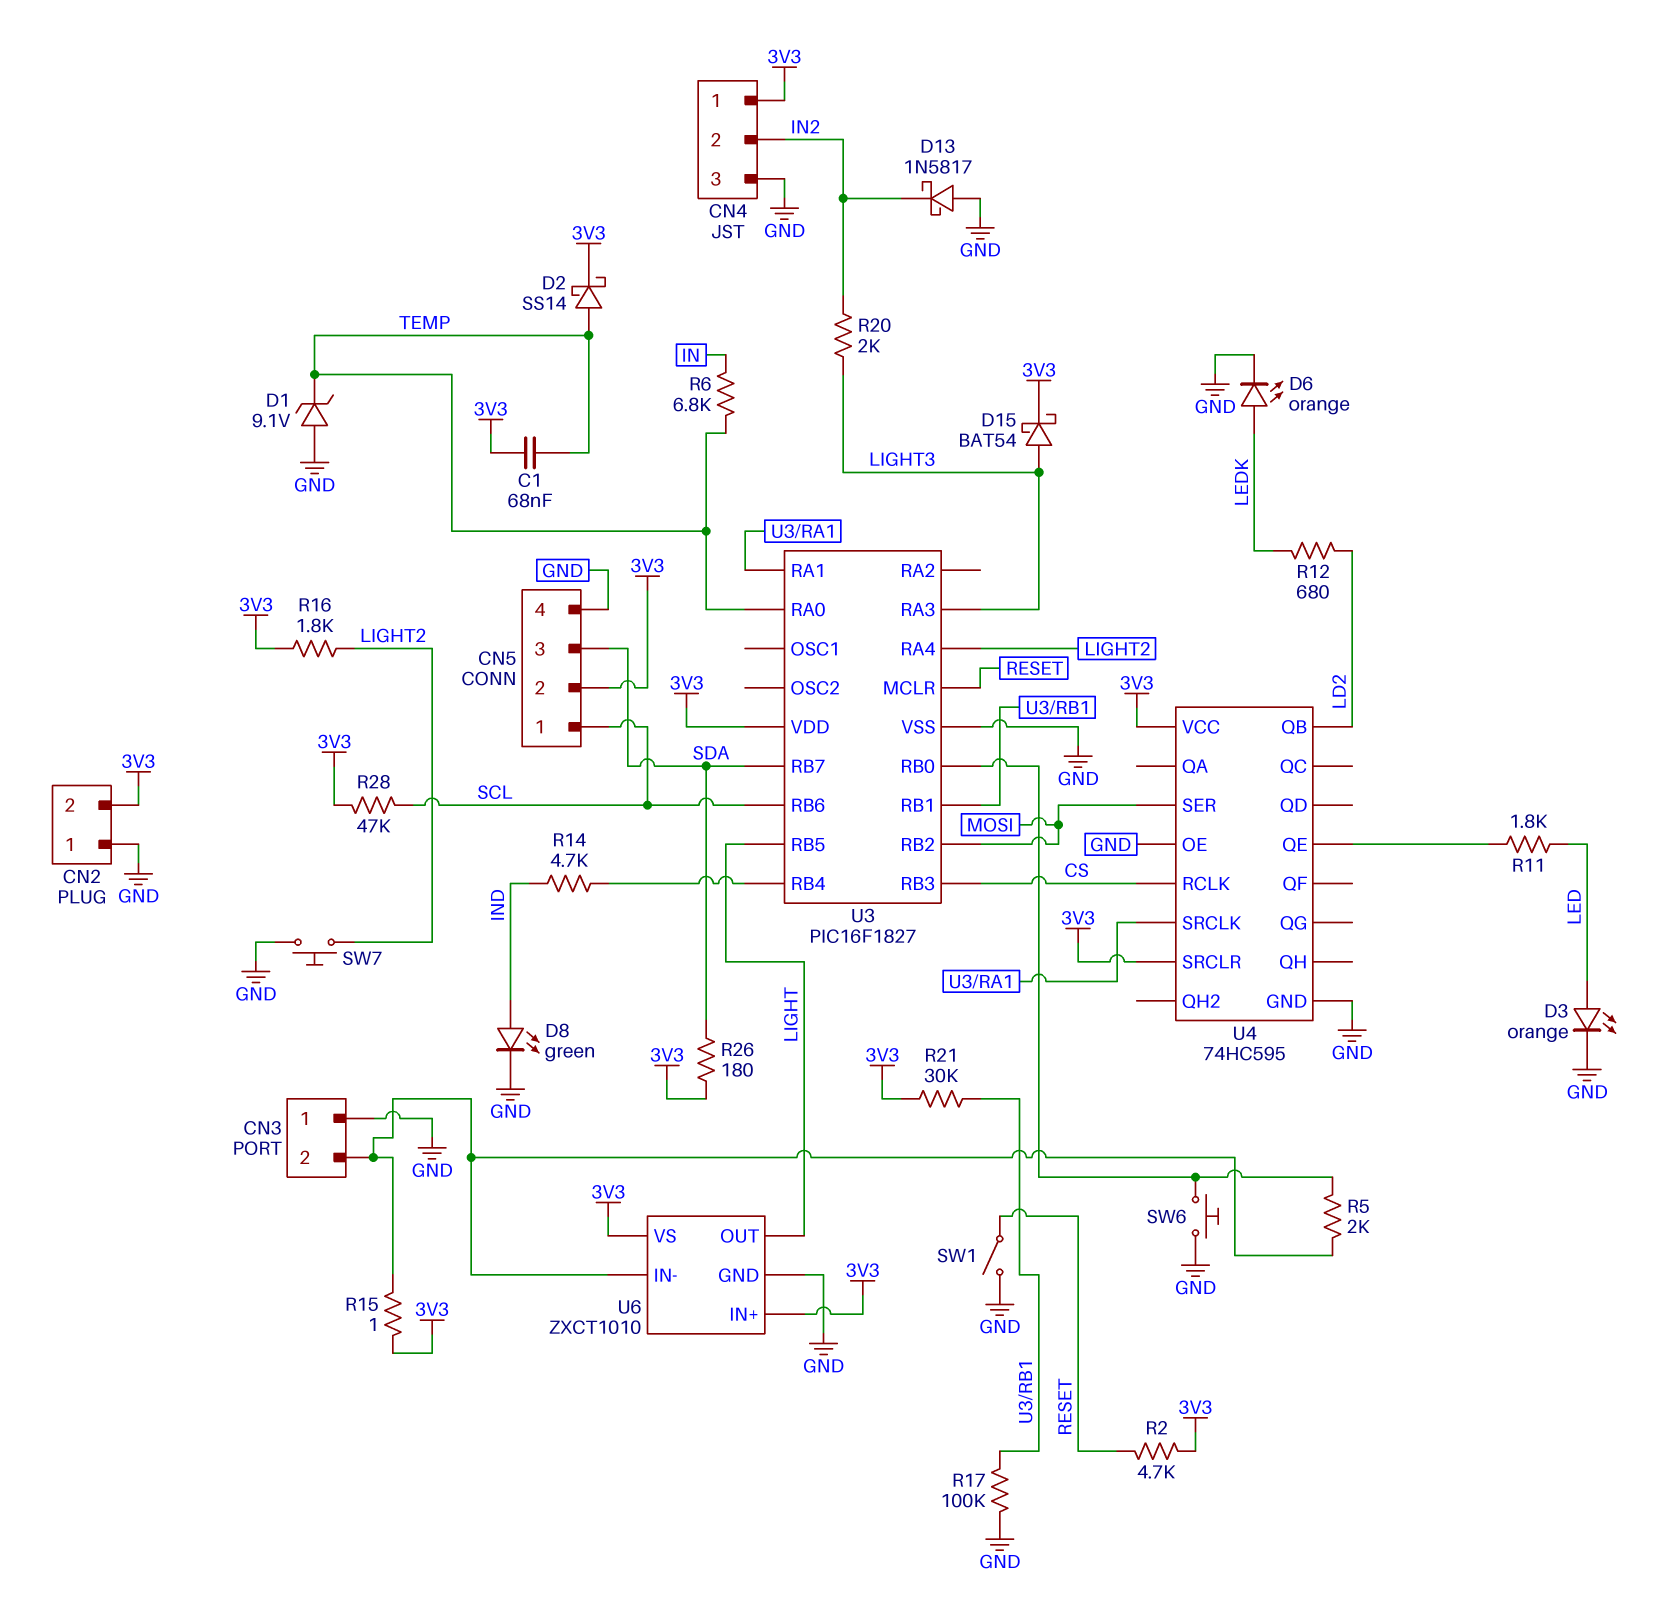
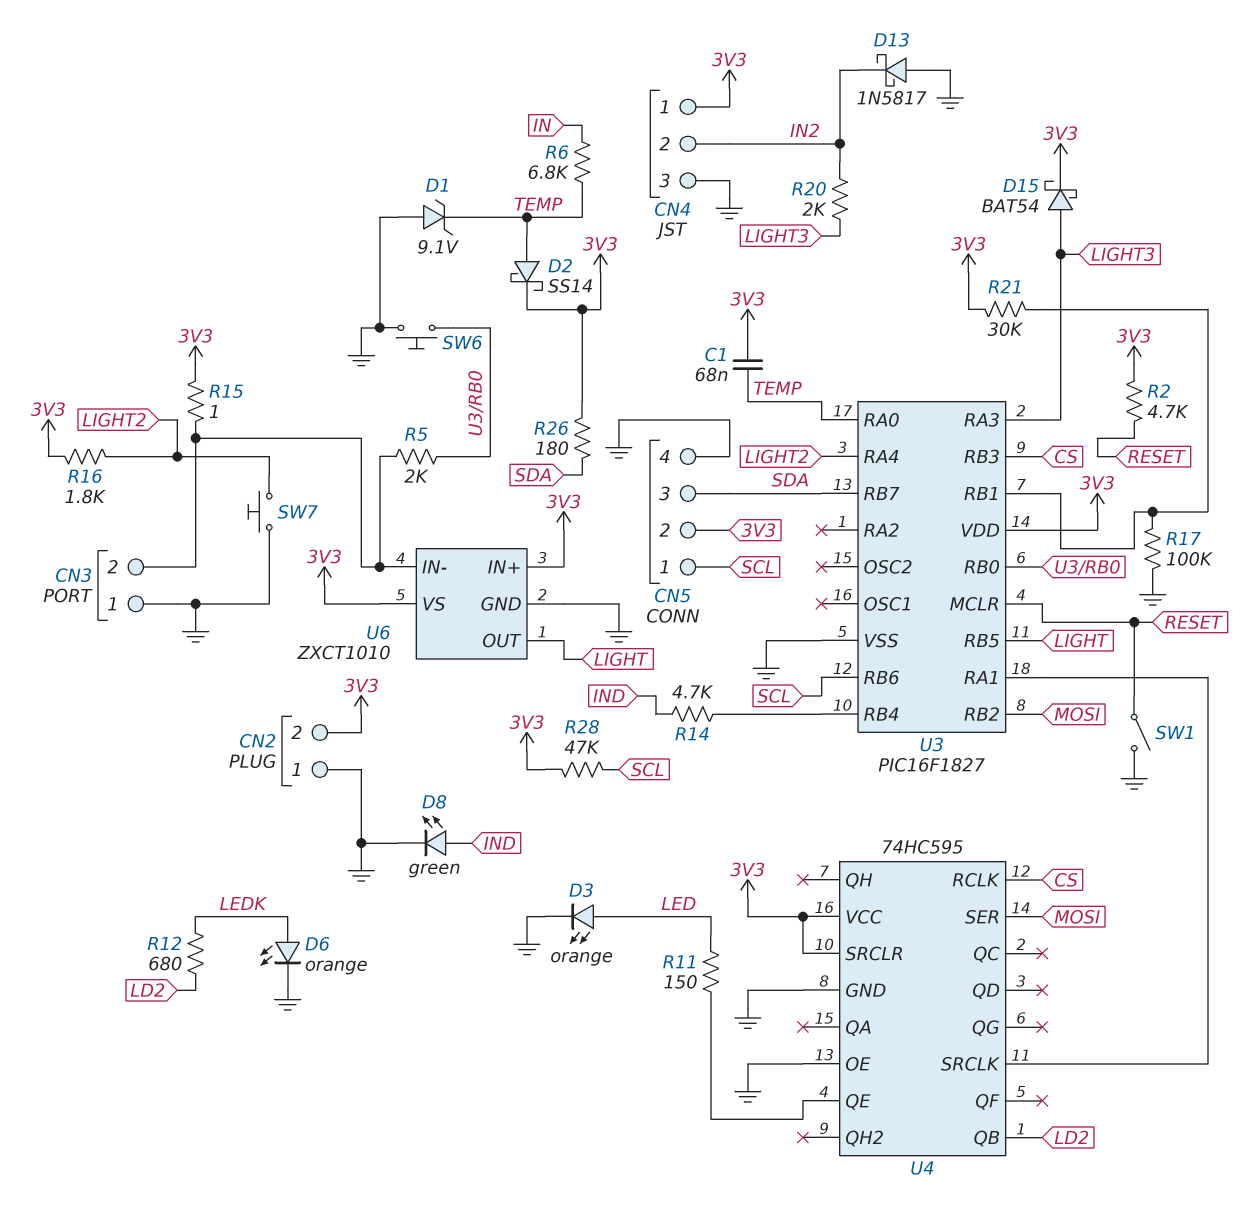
R11: 1.8k (LED, U4/QE) -> 150 (LED, U4/QE)

